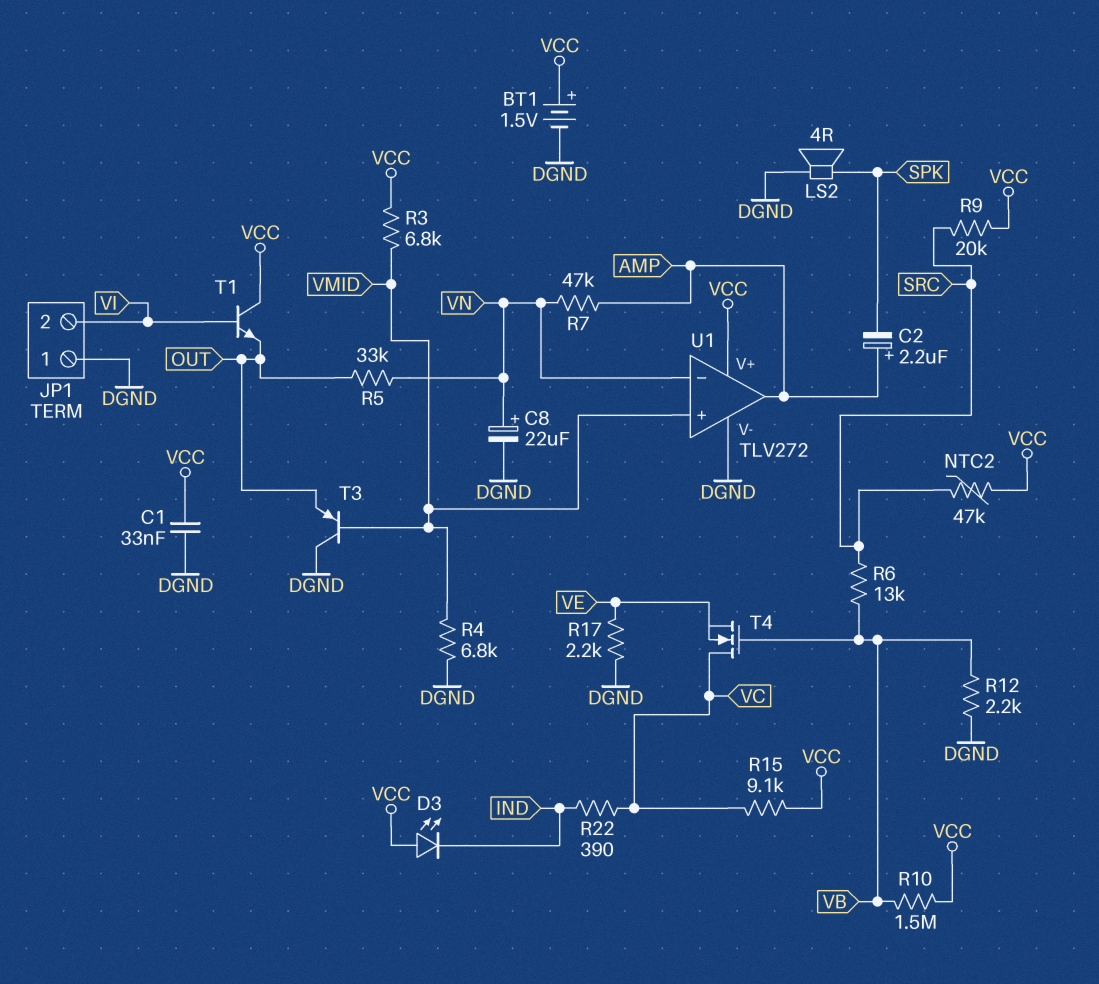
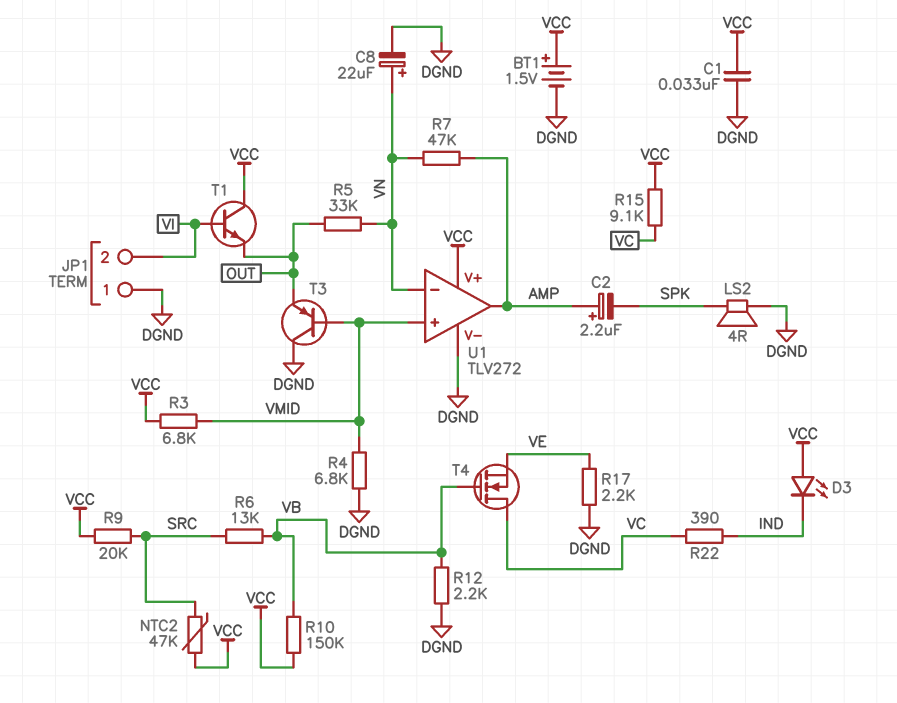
R10: 1.5M (VB, VCC) -> 150k (VB, VCC)

